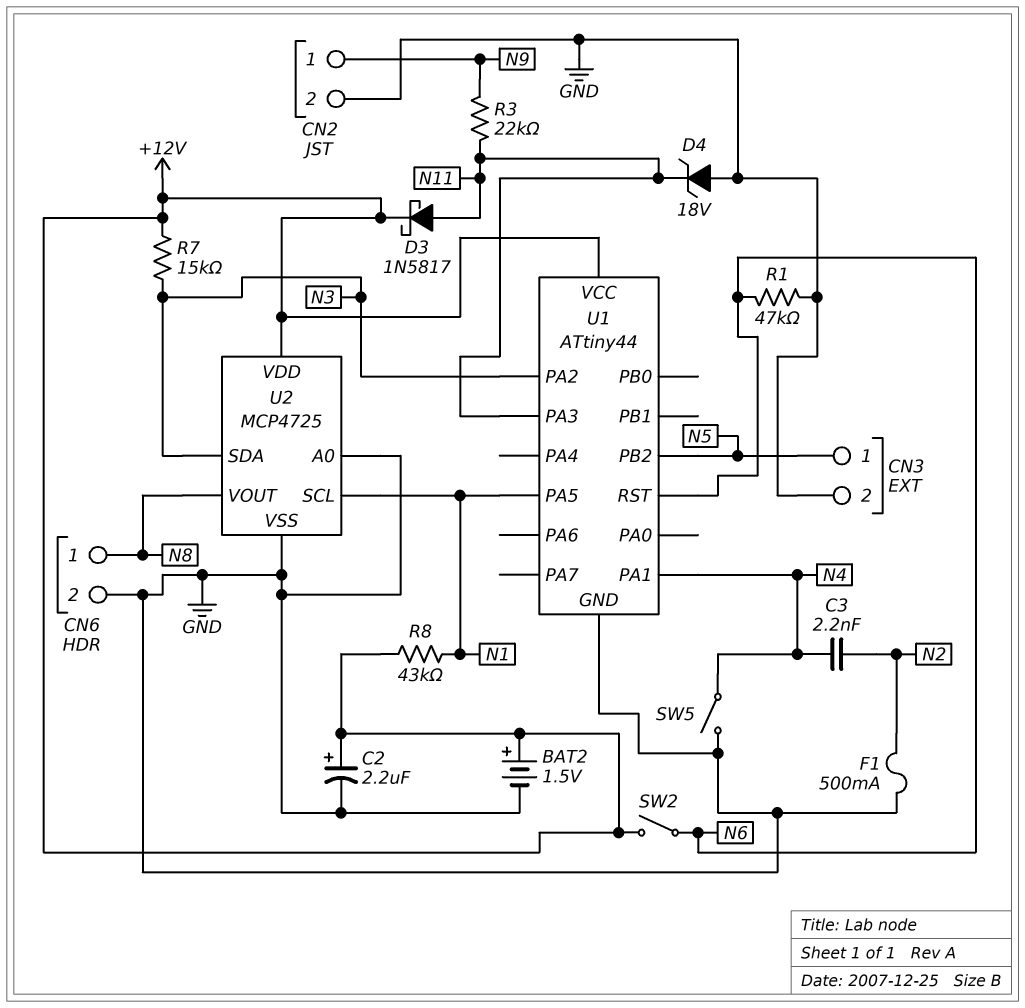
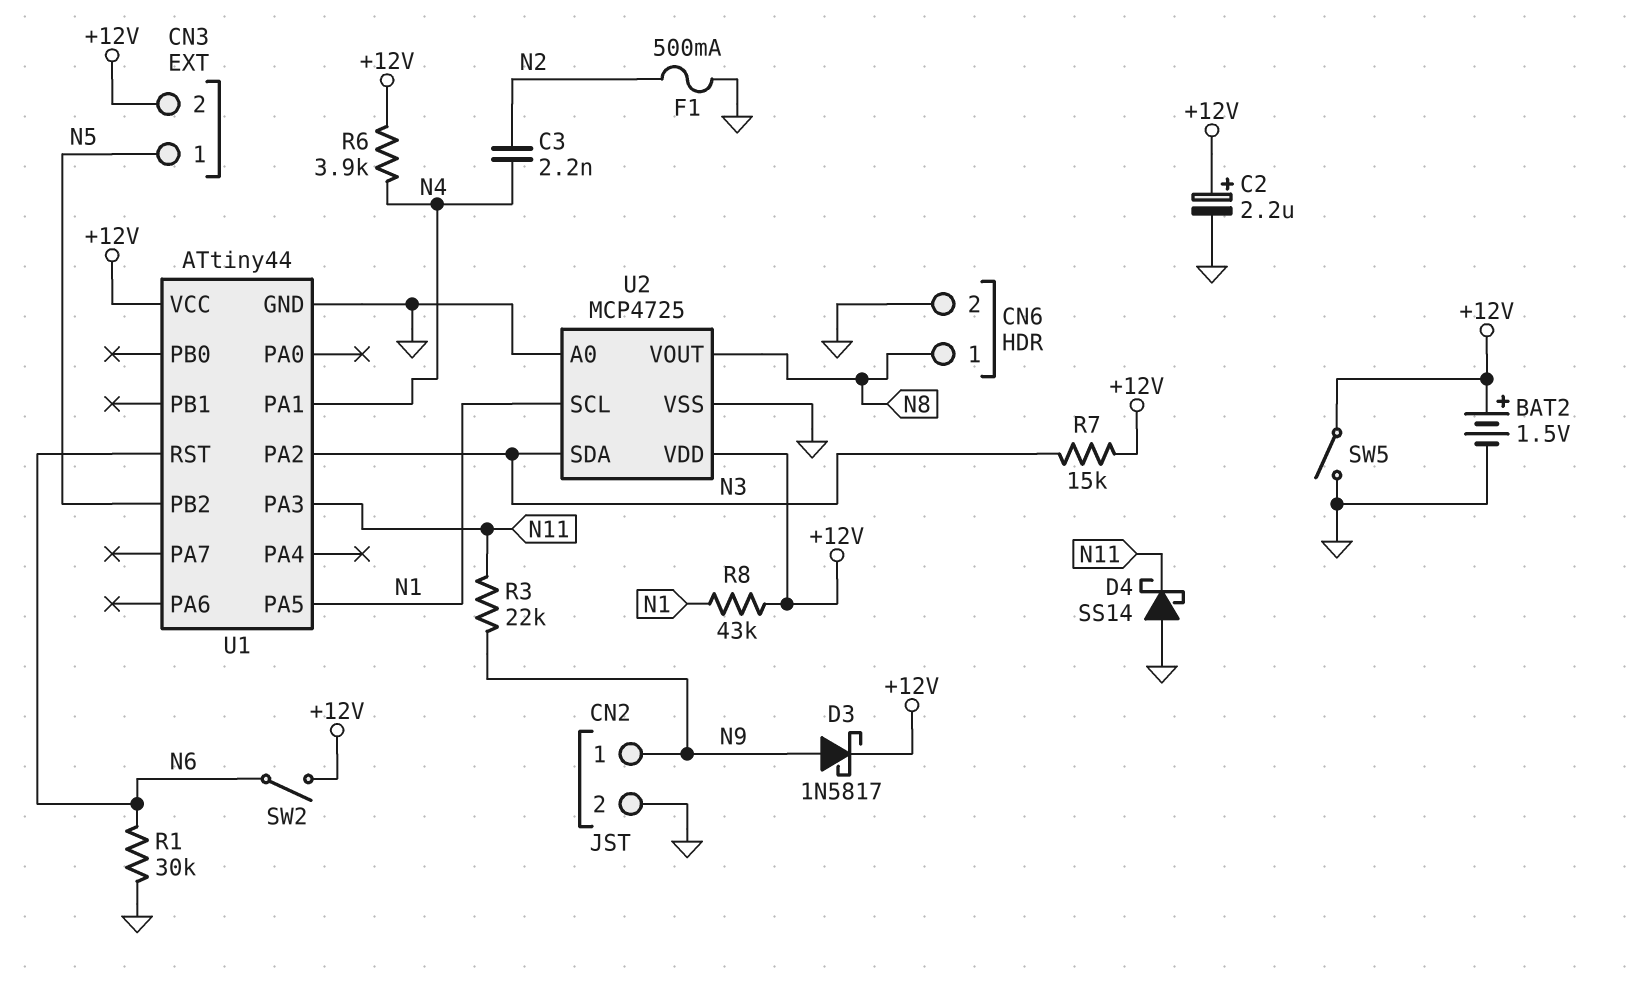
CN3 pin 2: GND -> +12V
D3: schottky 1N5817 (A N11, K +12V) -> schottky 1N5817 (A N9, K +12V)
D4: zener 18V (A GND, K N11) -> schottky SS14 (A GND, K N11)
R1: 47k (GND, N6) -> 30k (GND, N6)
R6: none -> 3.9k (+12V, N4)
SW5: switch (GND, N4) -> switch (+12V, GND)

